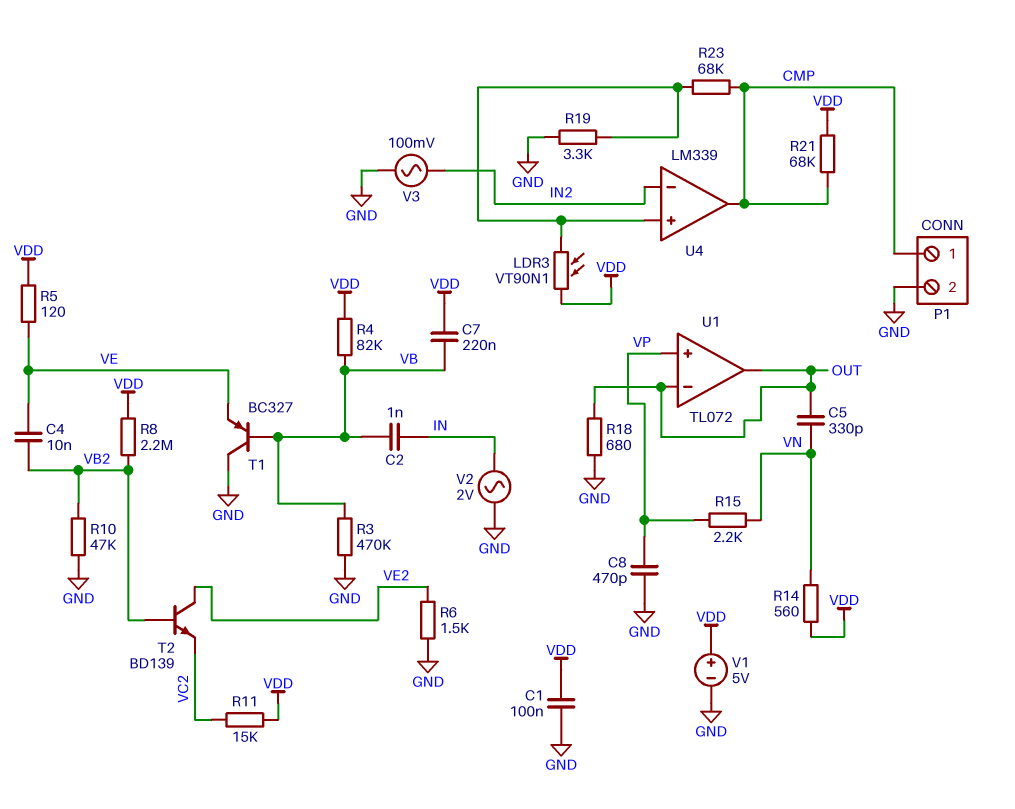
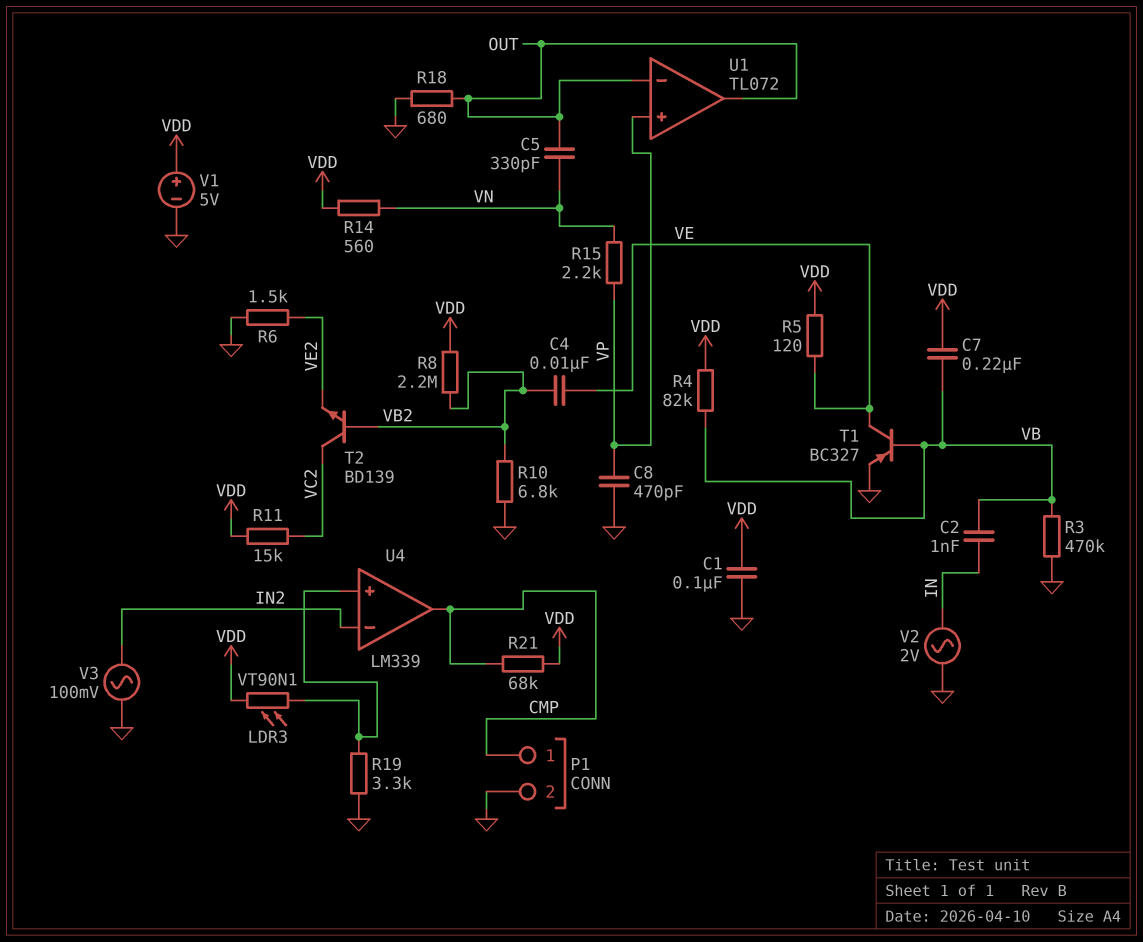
R10: 47k (GND, VB2) -> 6.8k (GND, VB2)
R23: 68k (CMP, U4/in+) -> none
T1: PNP BC327 (B VB, C GND, E VE) -> PNP BC327 (B VB, C VE, E GND)
T2: NPN BD139 (B VB2, C VE2, E VC2) -> NPN BD139 (B VB2, C VC2, E VE2)

